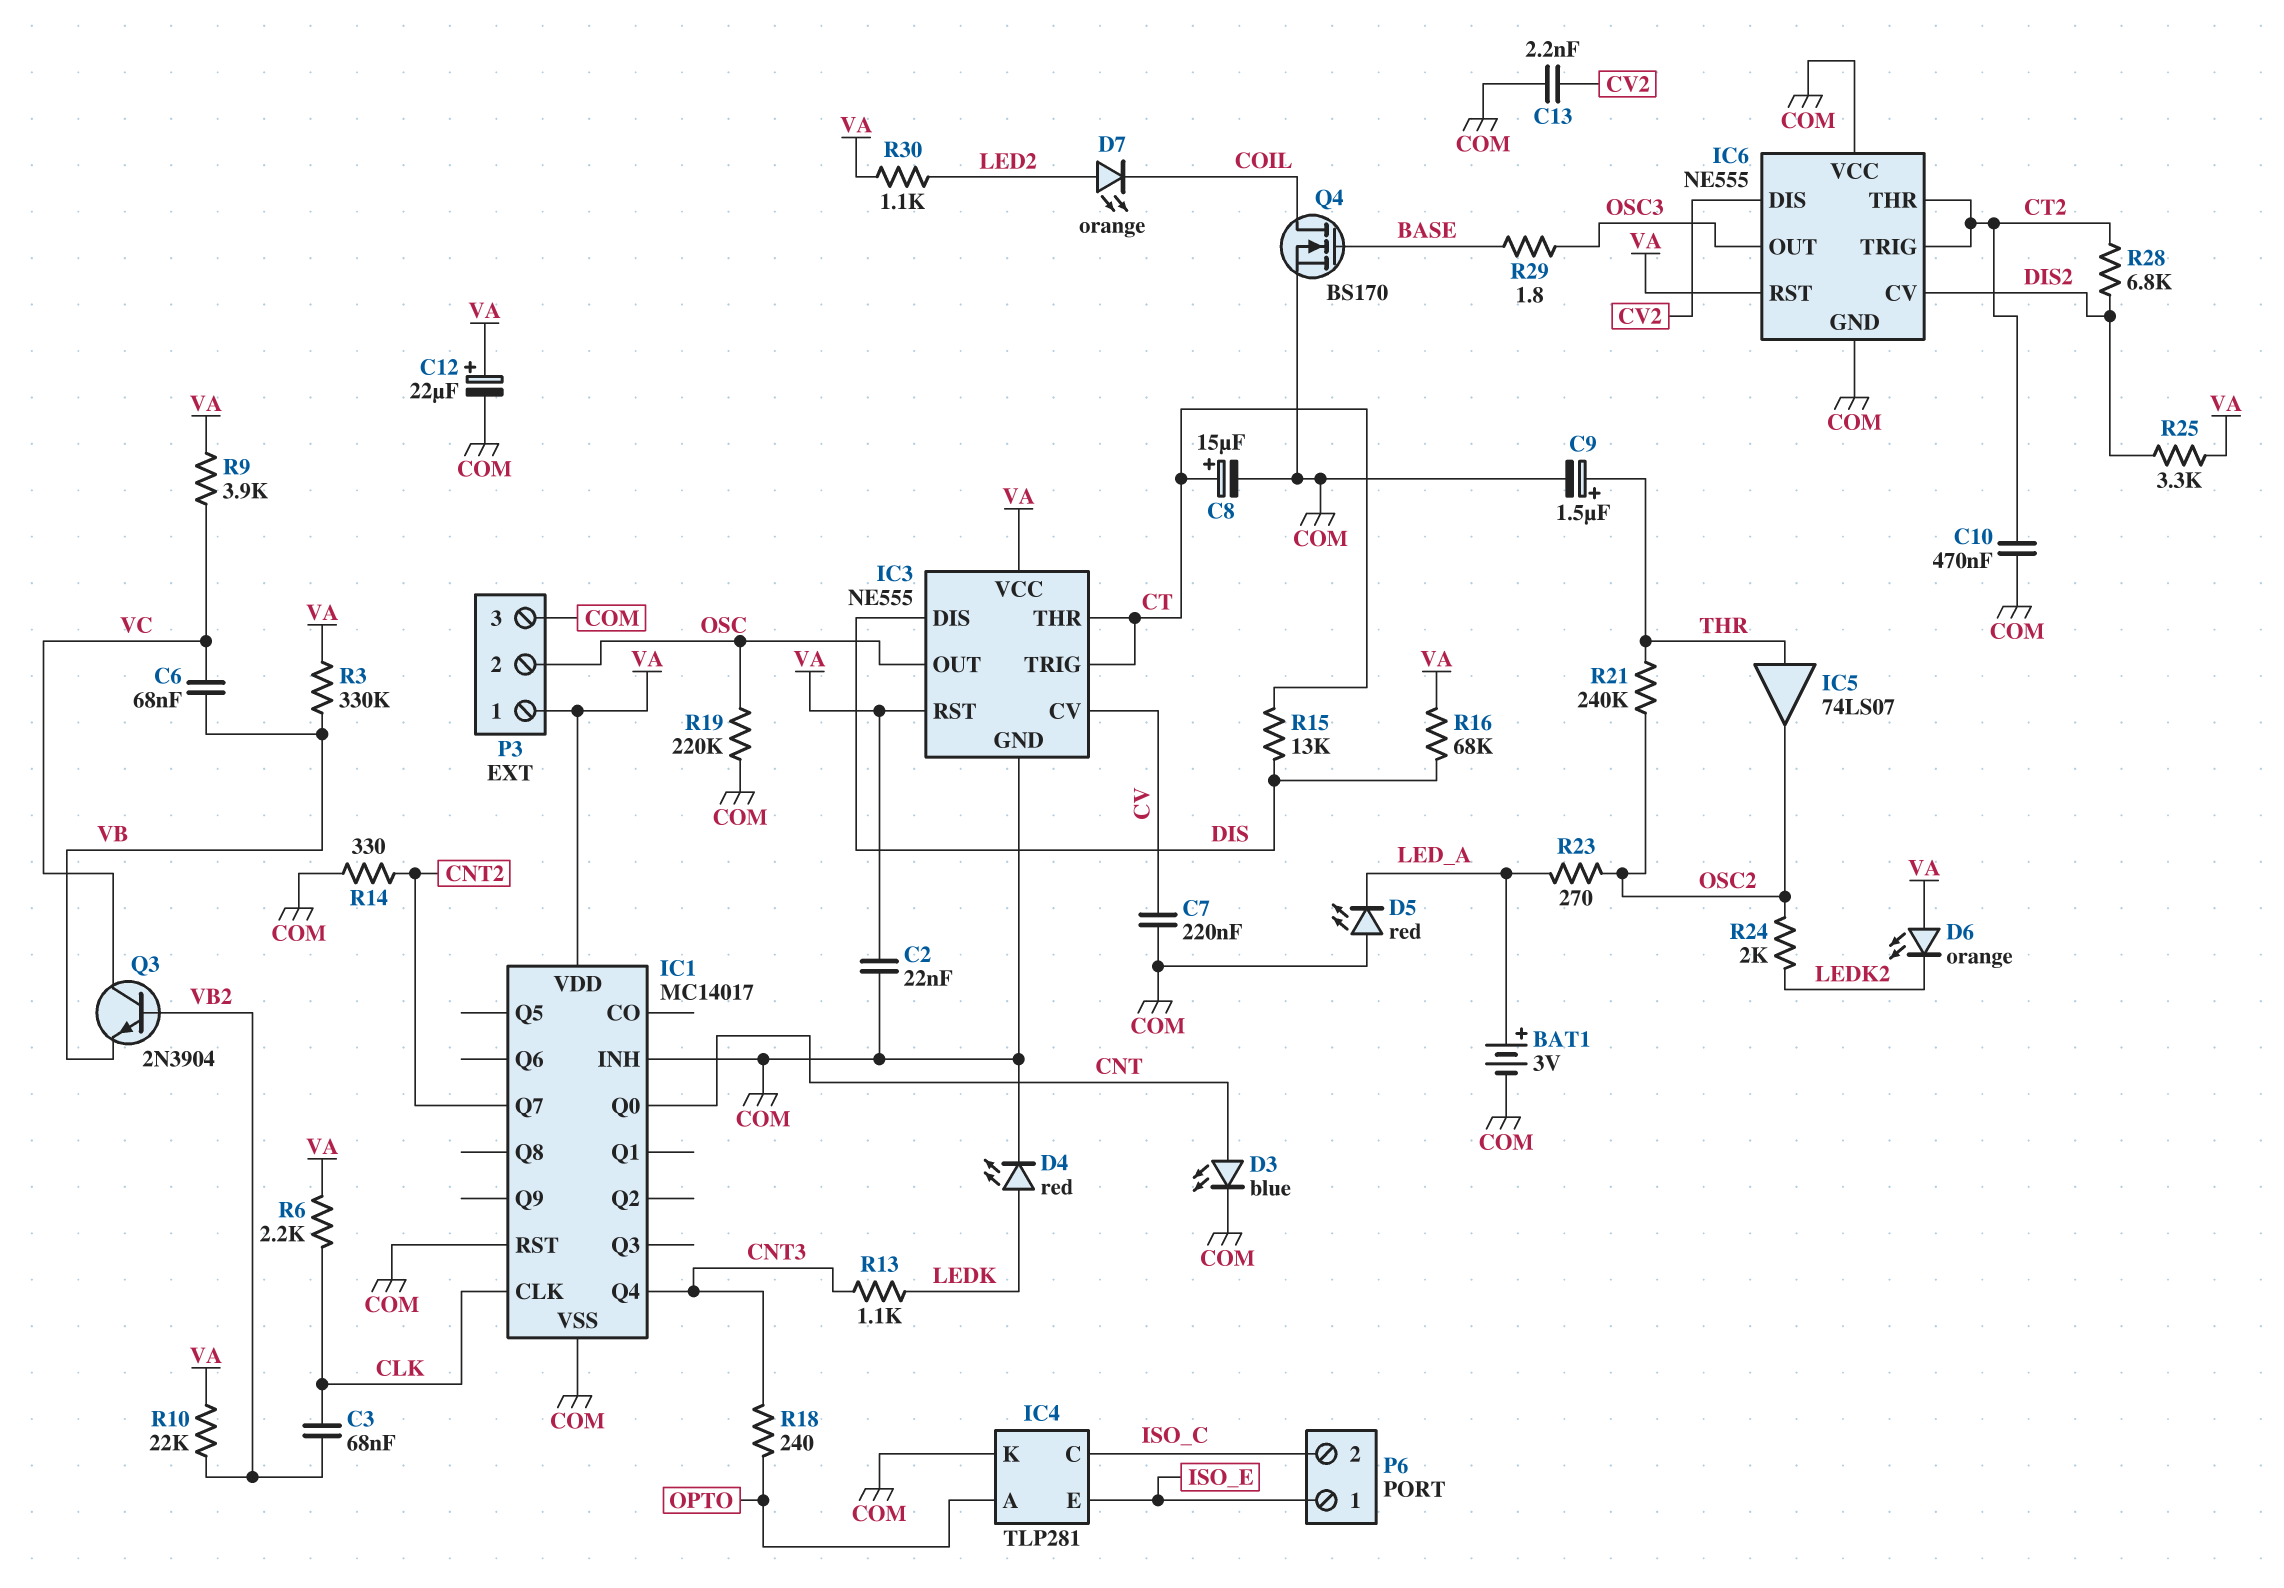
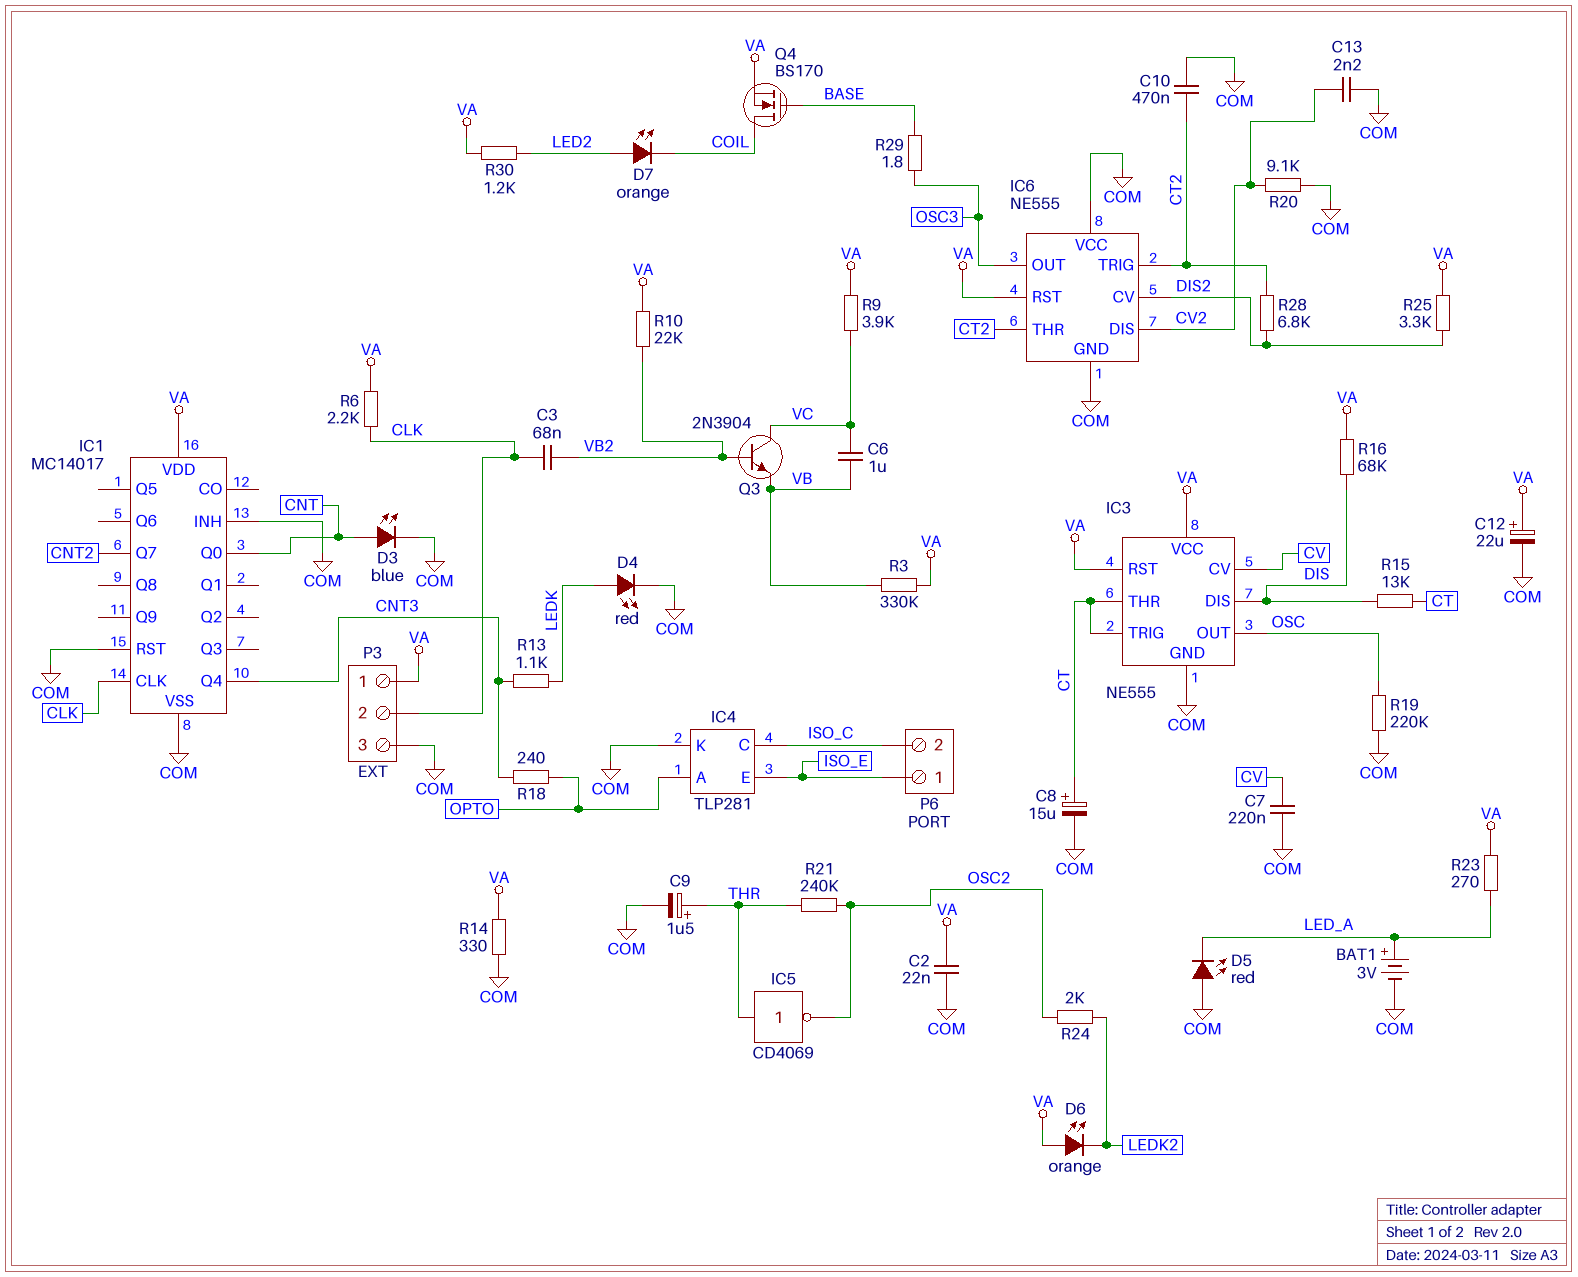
C6: 68nF (VB, VC) -> 1uF (VB, VC)
IC5: buffer 74LS07 (in THR, out OSC2) -> NOT CD4069 (in THR, out OSC2)
P3 pin 2: OSC -> CLK
Q4: NMOS BS170 (G BASE, D COIL, S COM) -> NMOS BS170 (G BASE, D COIL, S VA)
R14: 330 (CNT2, COM) -> 330 (COM, VA)
R20: none -> 9.1k (COM, CV2)
R23: 270 (LED_A, OSC2) -> 270 (LED_A, VA)
R30: 1.1k (LED2, VA) -> 1.2k (LED2, VA)

